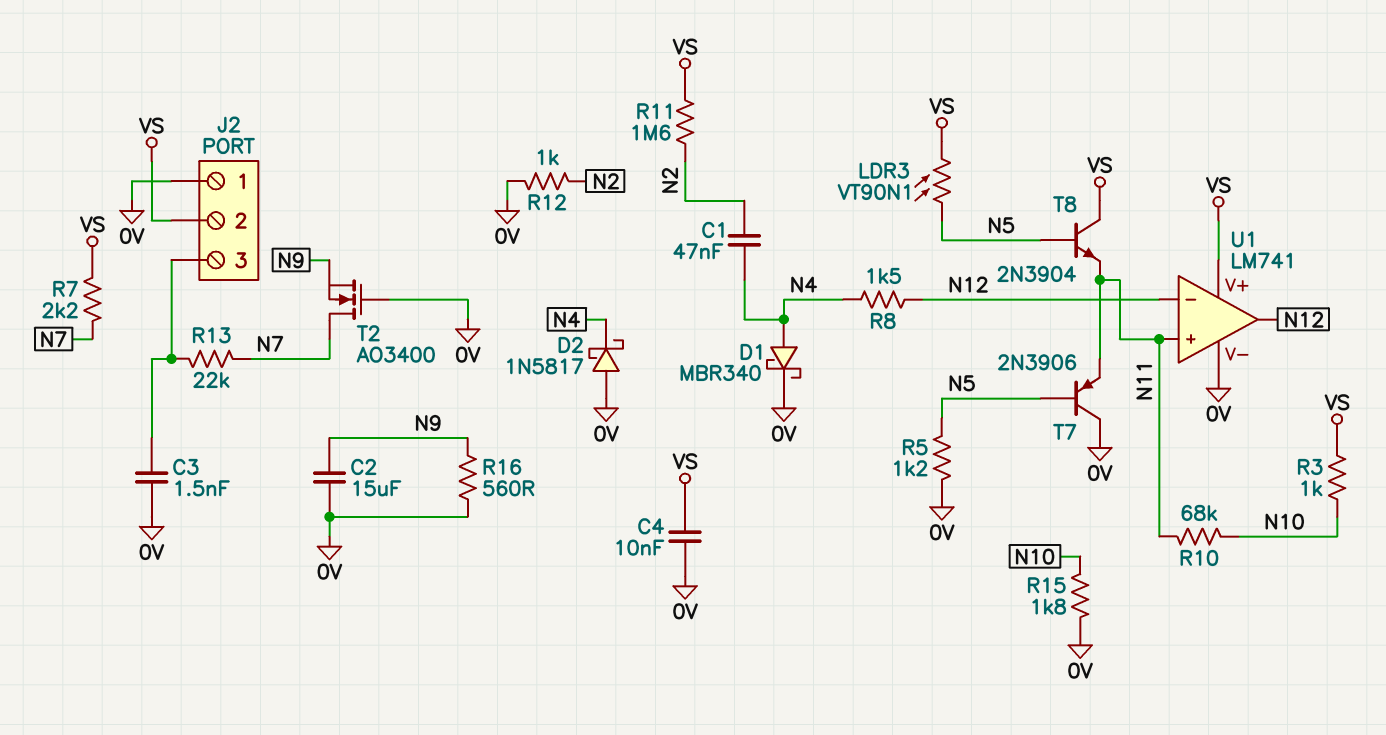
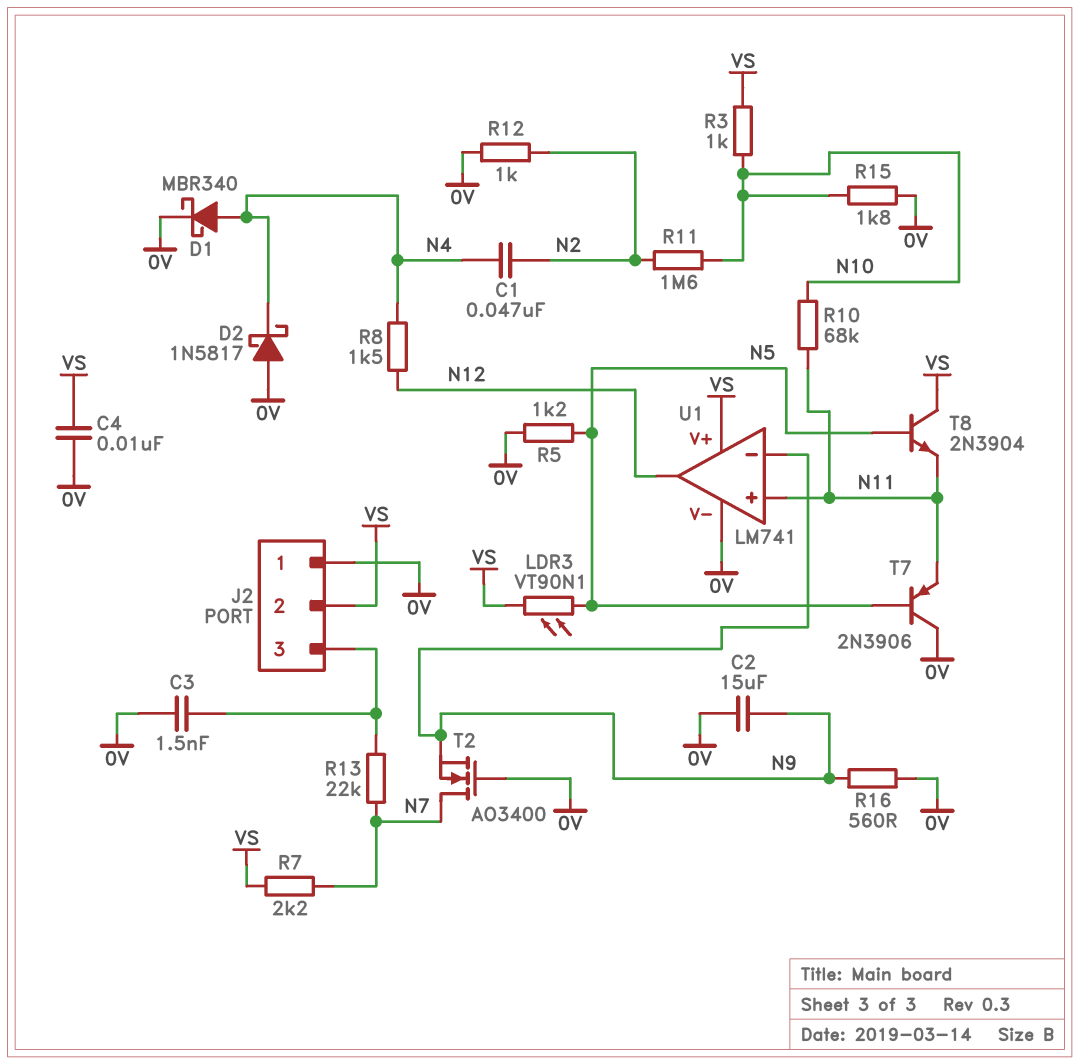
R11: 1.6M (N2, VS) -> 1.6M (N2, N10)
U1 pin in-: N12 -> N9

